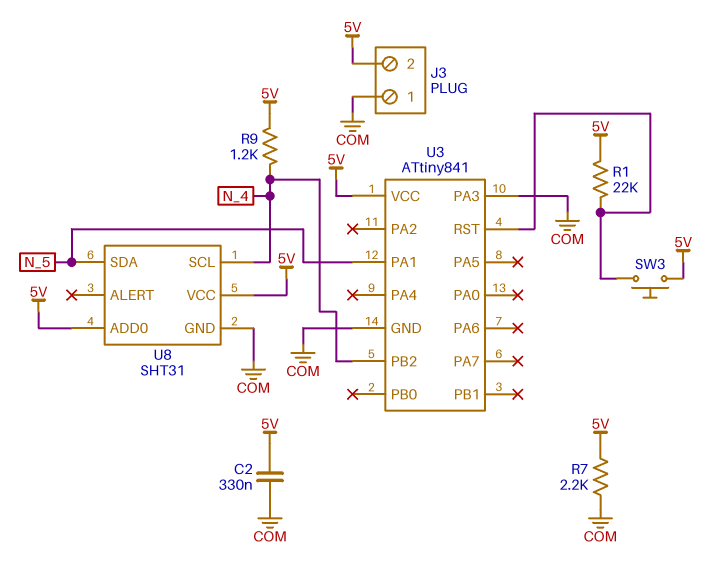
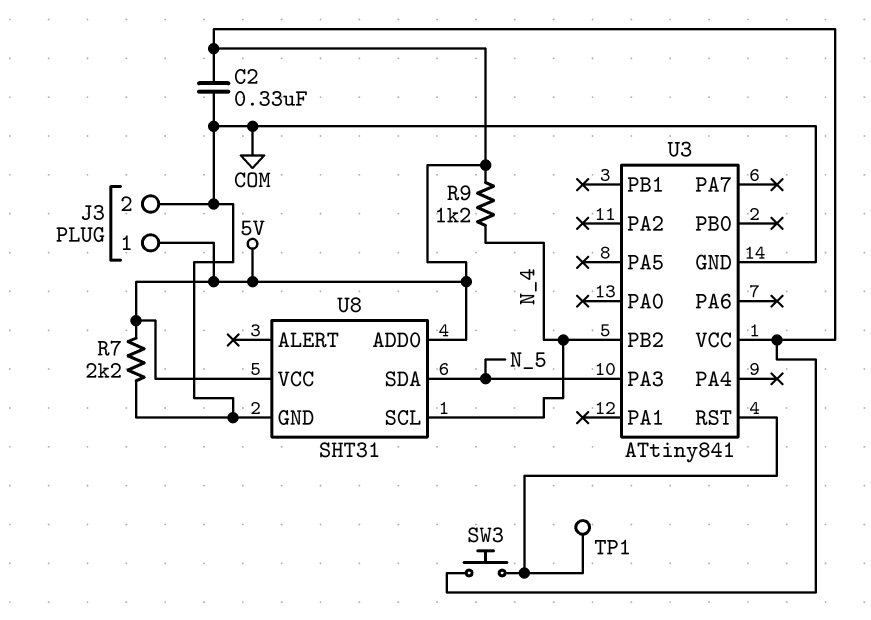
J3 pin 1: COM -> 5V
J3 pin 2: 5V -> COM
R1: 22k (5V, U3/RST) -> none
TP1: none -> test point (U3/RST)
U3 pin PA1: N_5 -> none
U3 pin PA3: COM -> N_5

